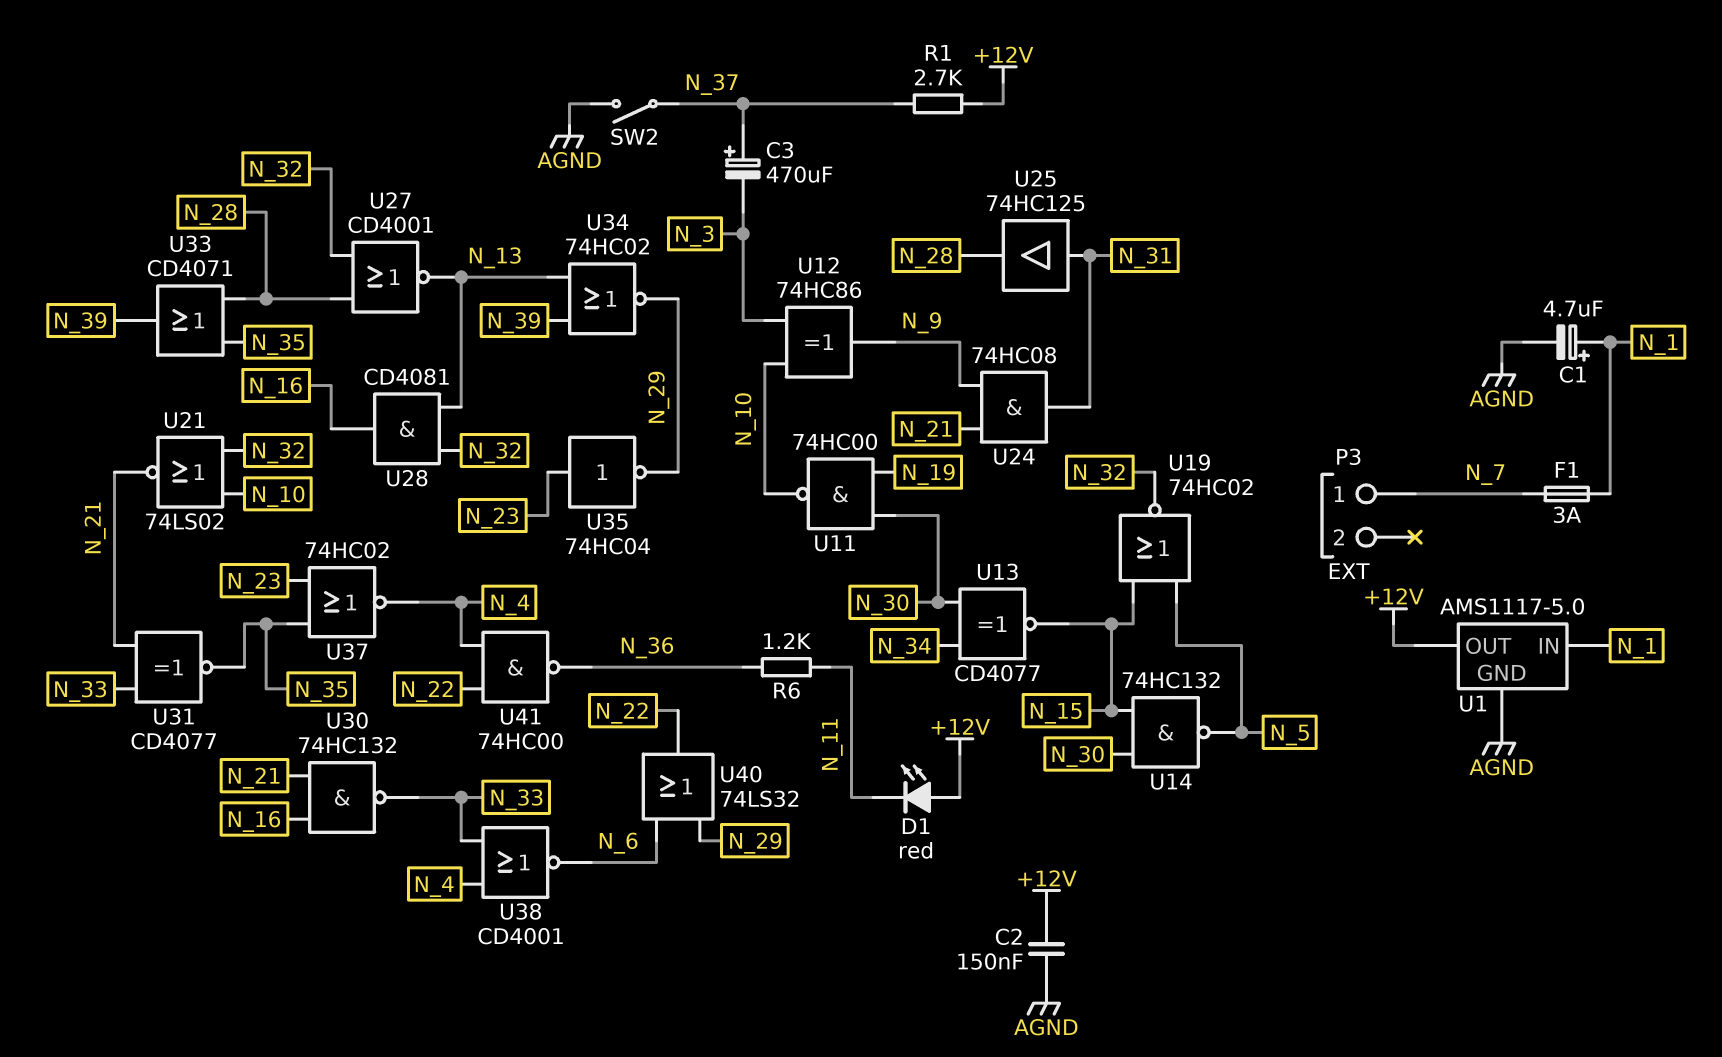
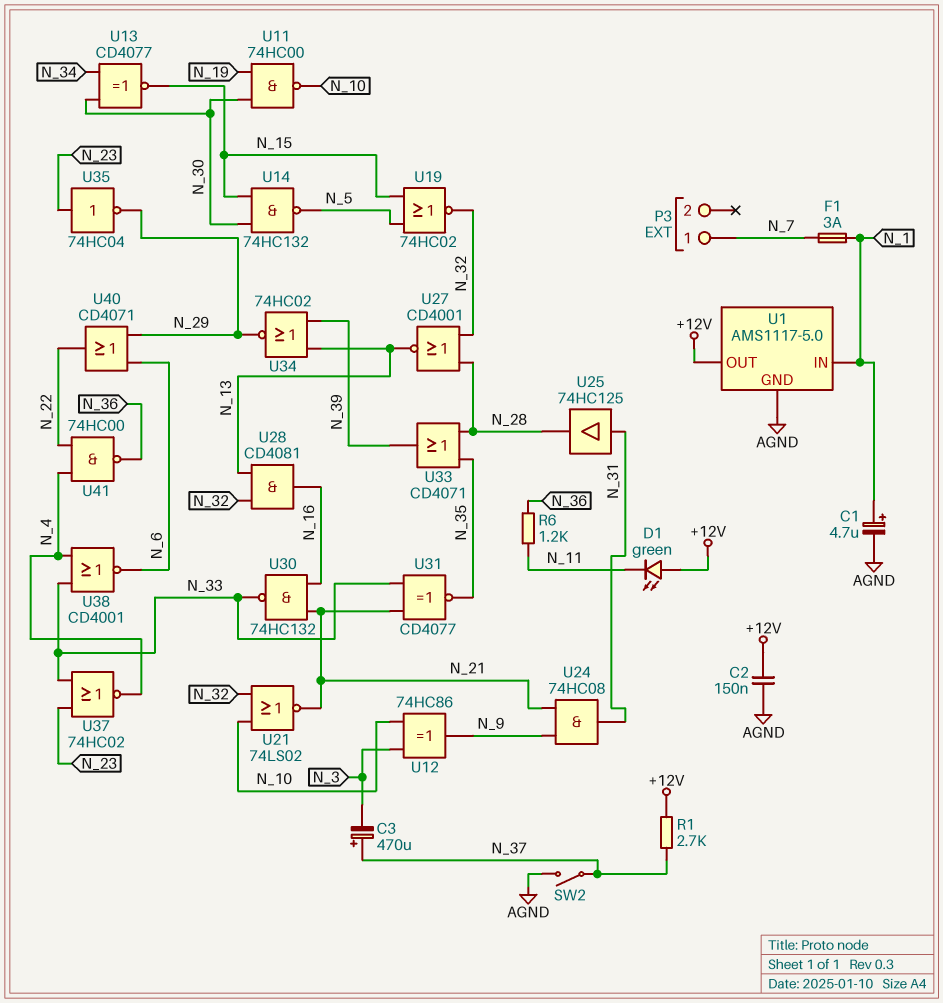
D1: LED red (A +12V, K N_11) -> LED green (A +12V, K N_11)
U37: NOR 74HC02 (in N_23, in N_35, out N_4) -> NOR 74HC02 (in N_23, in N_33, out N_4)
U40: OR 74LS32 (in N_6, in N_29, out N_22) -> OR CD4071 (in N_6, in N_29, out N_22)

